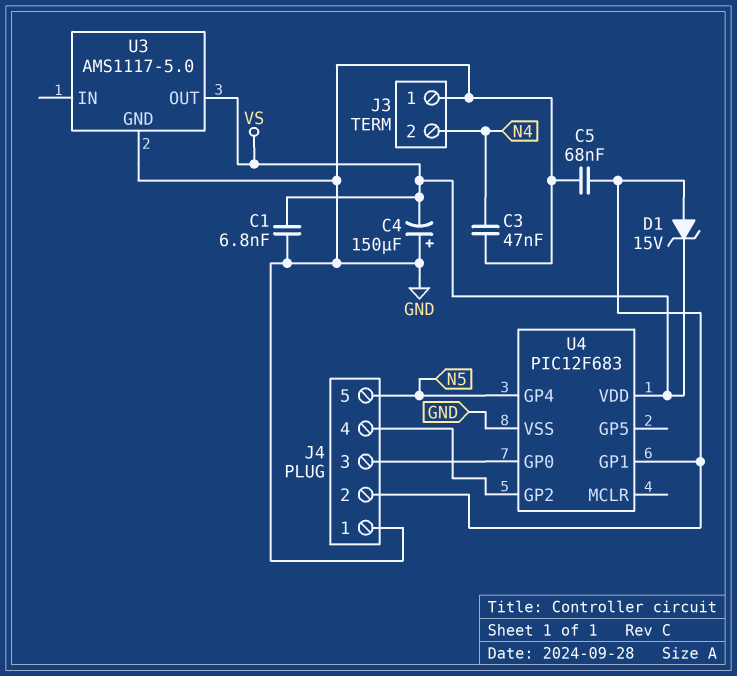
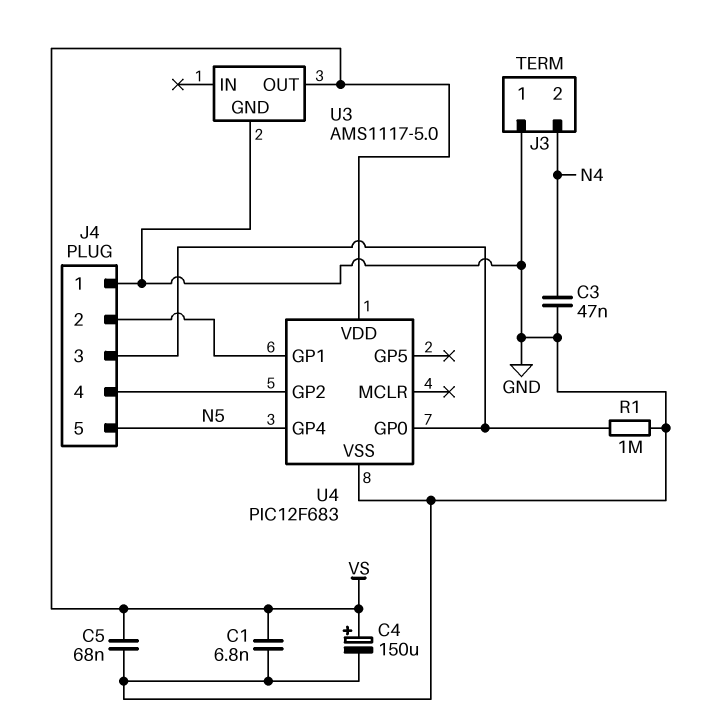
C4: 150uF (plus GND, minus VS) -> 150uF (plus VS, minus GND)
C5: 68nF (GND, J4/2) -> 68nF (GND, VS)
D1: zener 15V (A J4/2, K VS) -> none
R1: none -> 1M (GND, J4/3)

